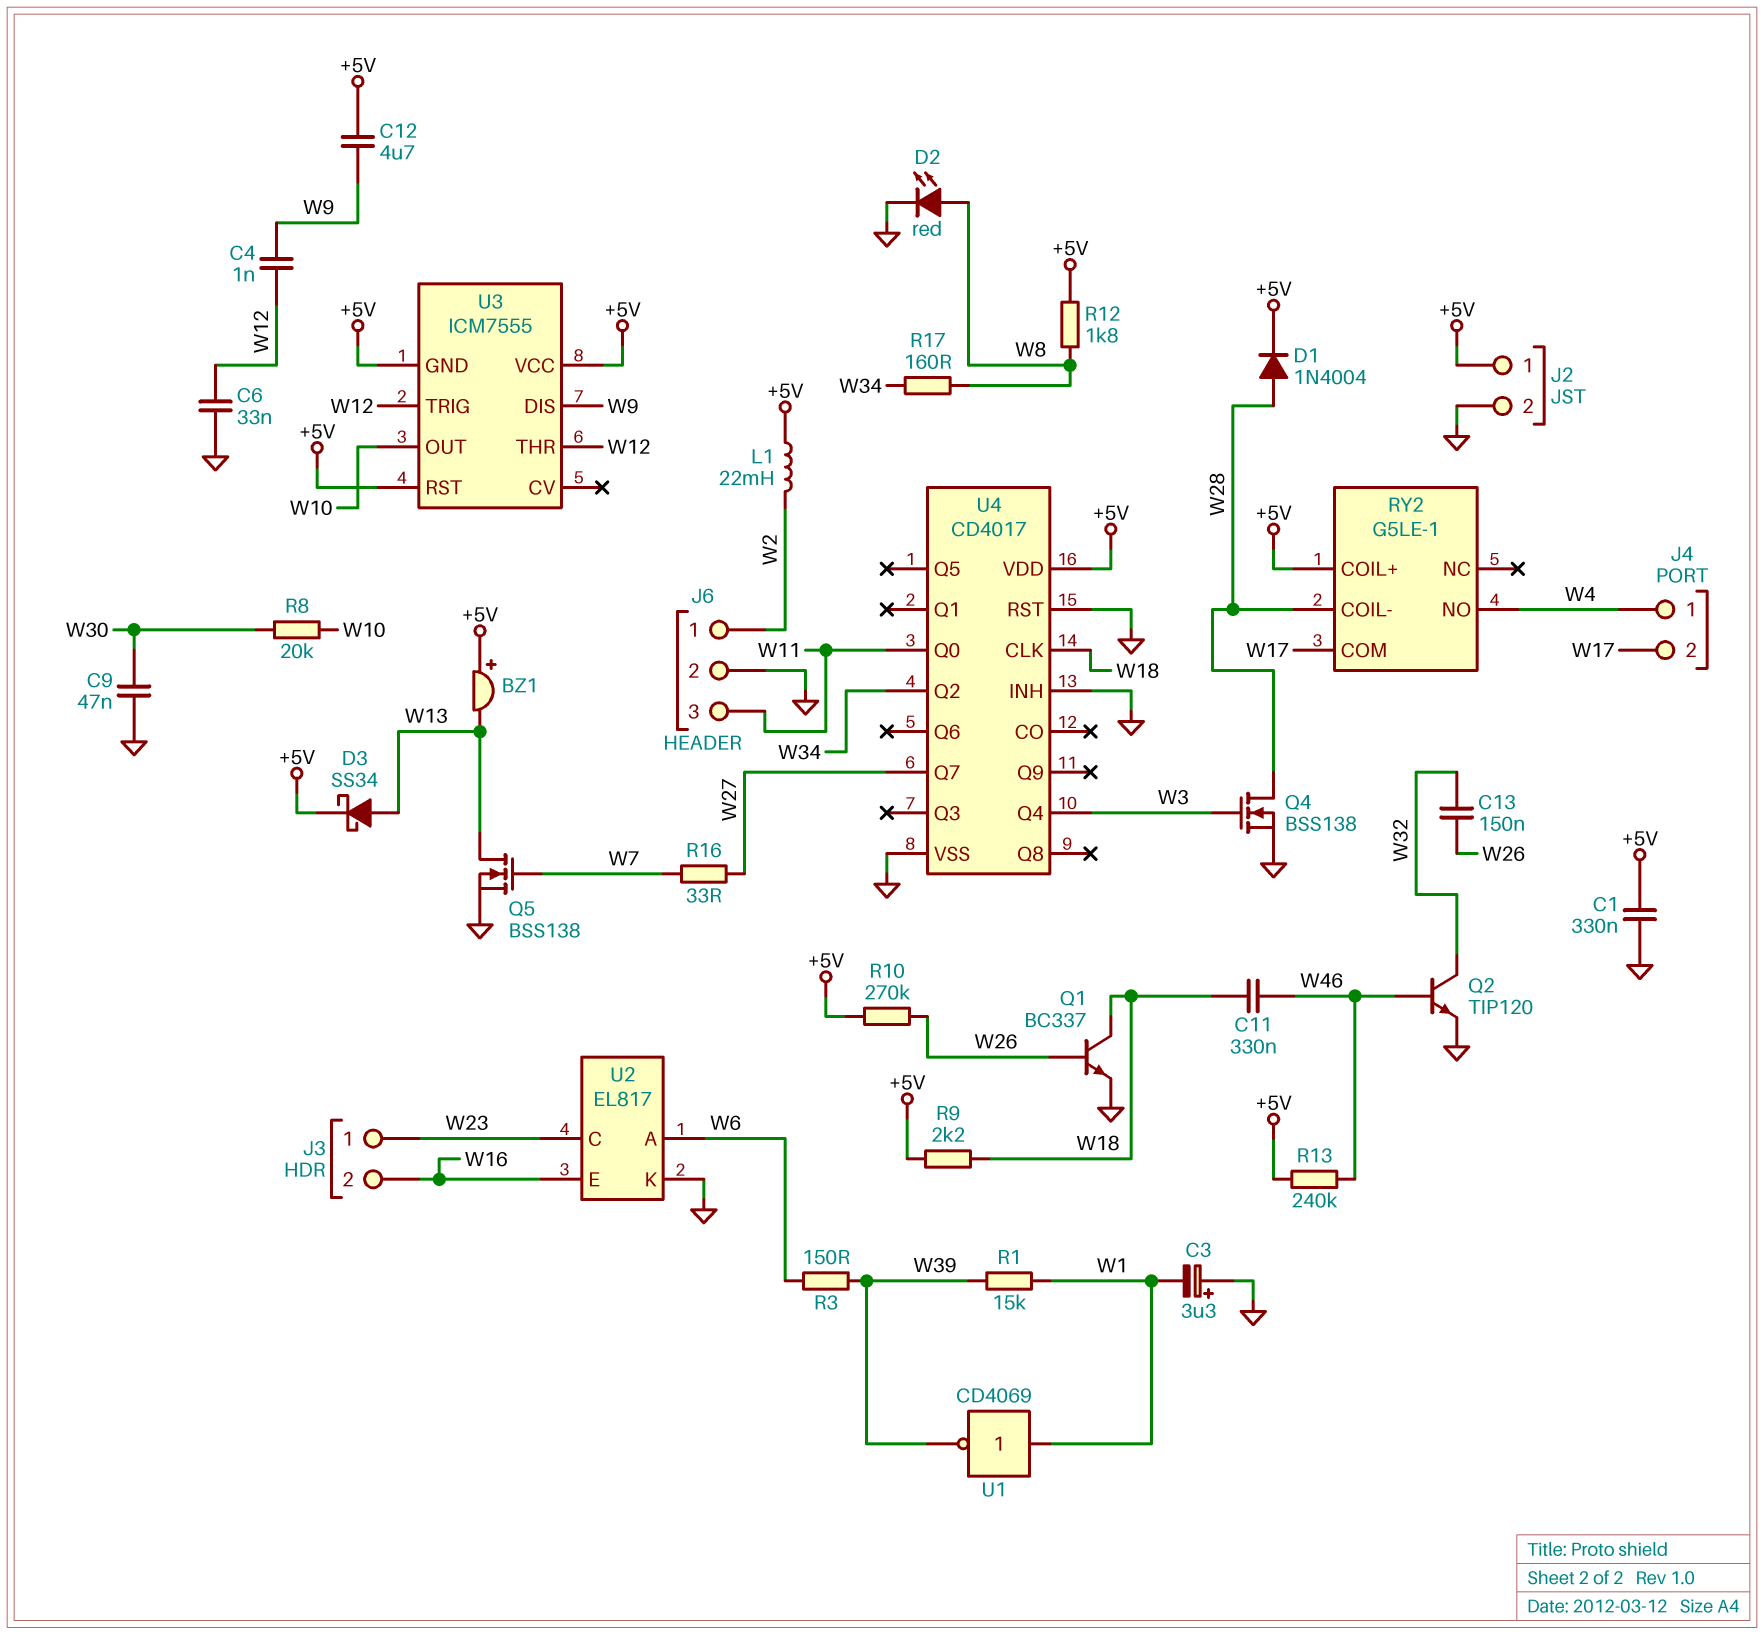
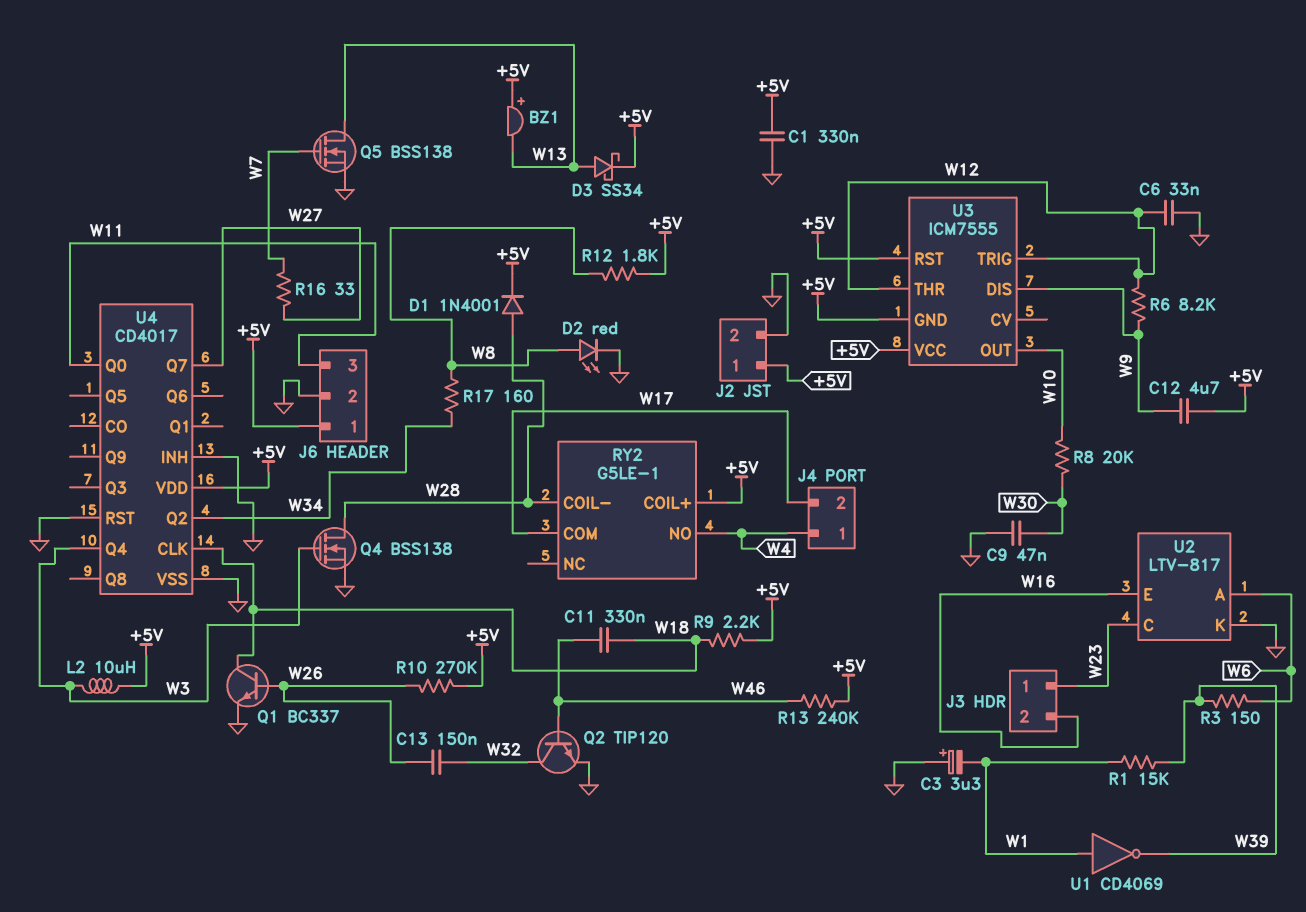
C4: 1nF (W9, W12) -> none
D1: diode 1N4004 (A W28, K +5V) -> diode 1N4001 (A W28, K +5V)
J6 pin 1: W2 -> +5V
L1: 22mH (+5V, W2) -> none
L2: none -> 10uH (+5V, W3)
R6: none -> 8.2k (W9, W12)
U2: EL817 -> LTV-817

